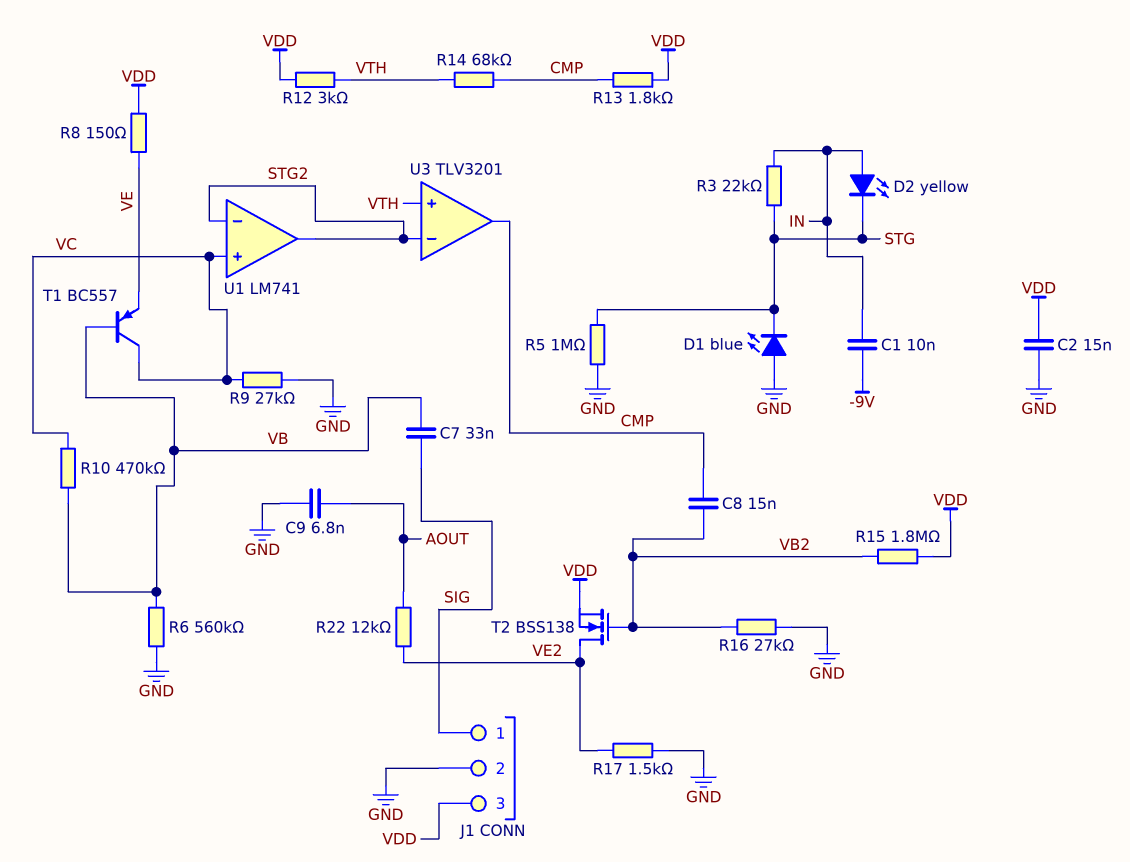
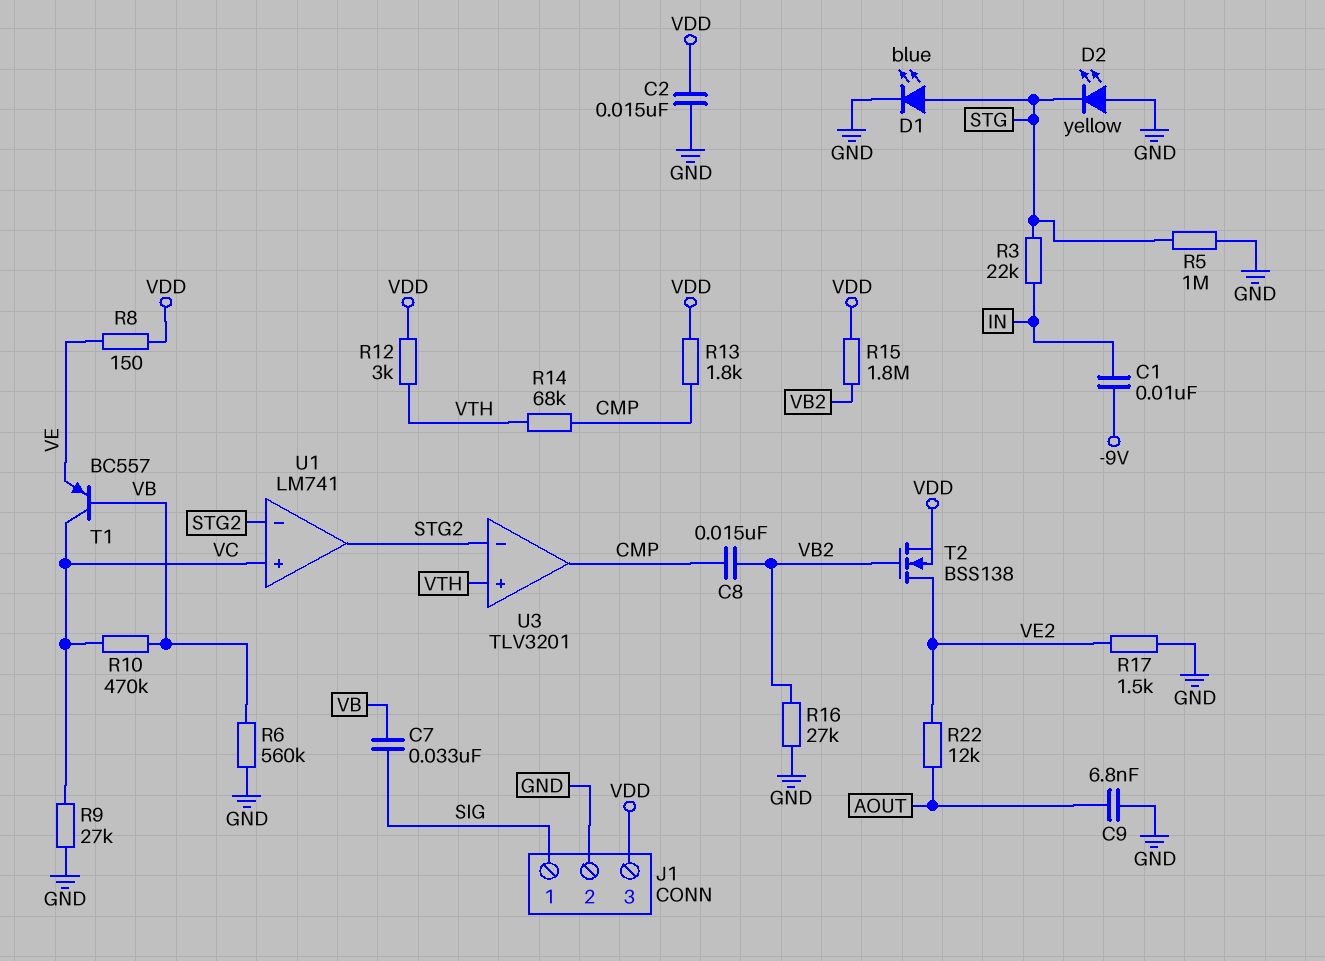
D1: LED blue (A GND, K STG) -> LED blue (A STG, K GND)
D2: LED yellow (A IN, K STG) -> LED yellow (A GND, K STG)

